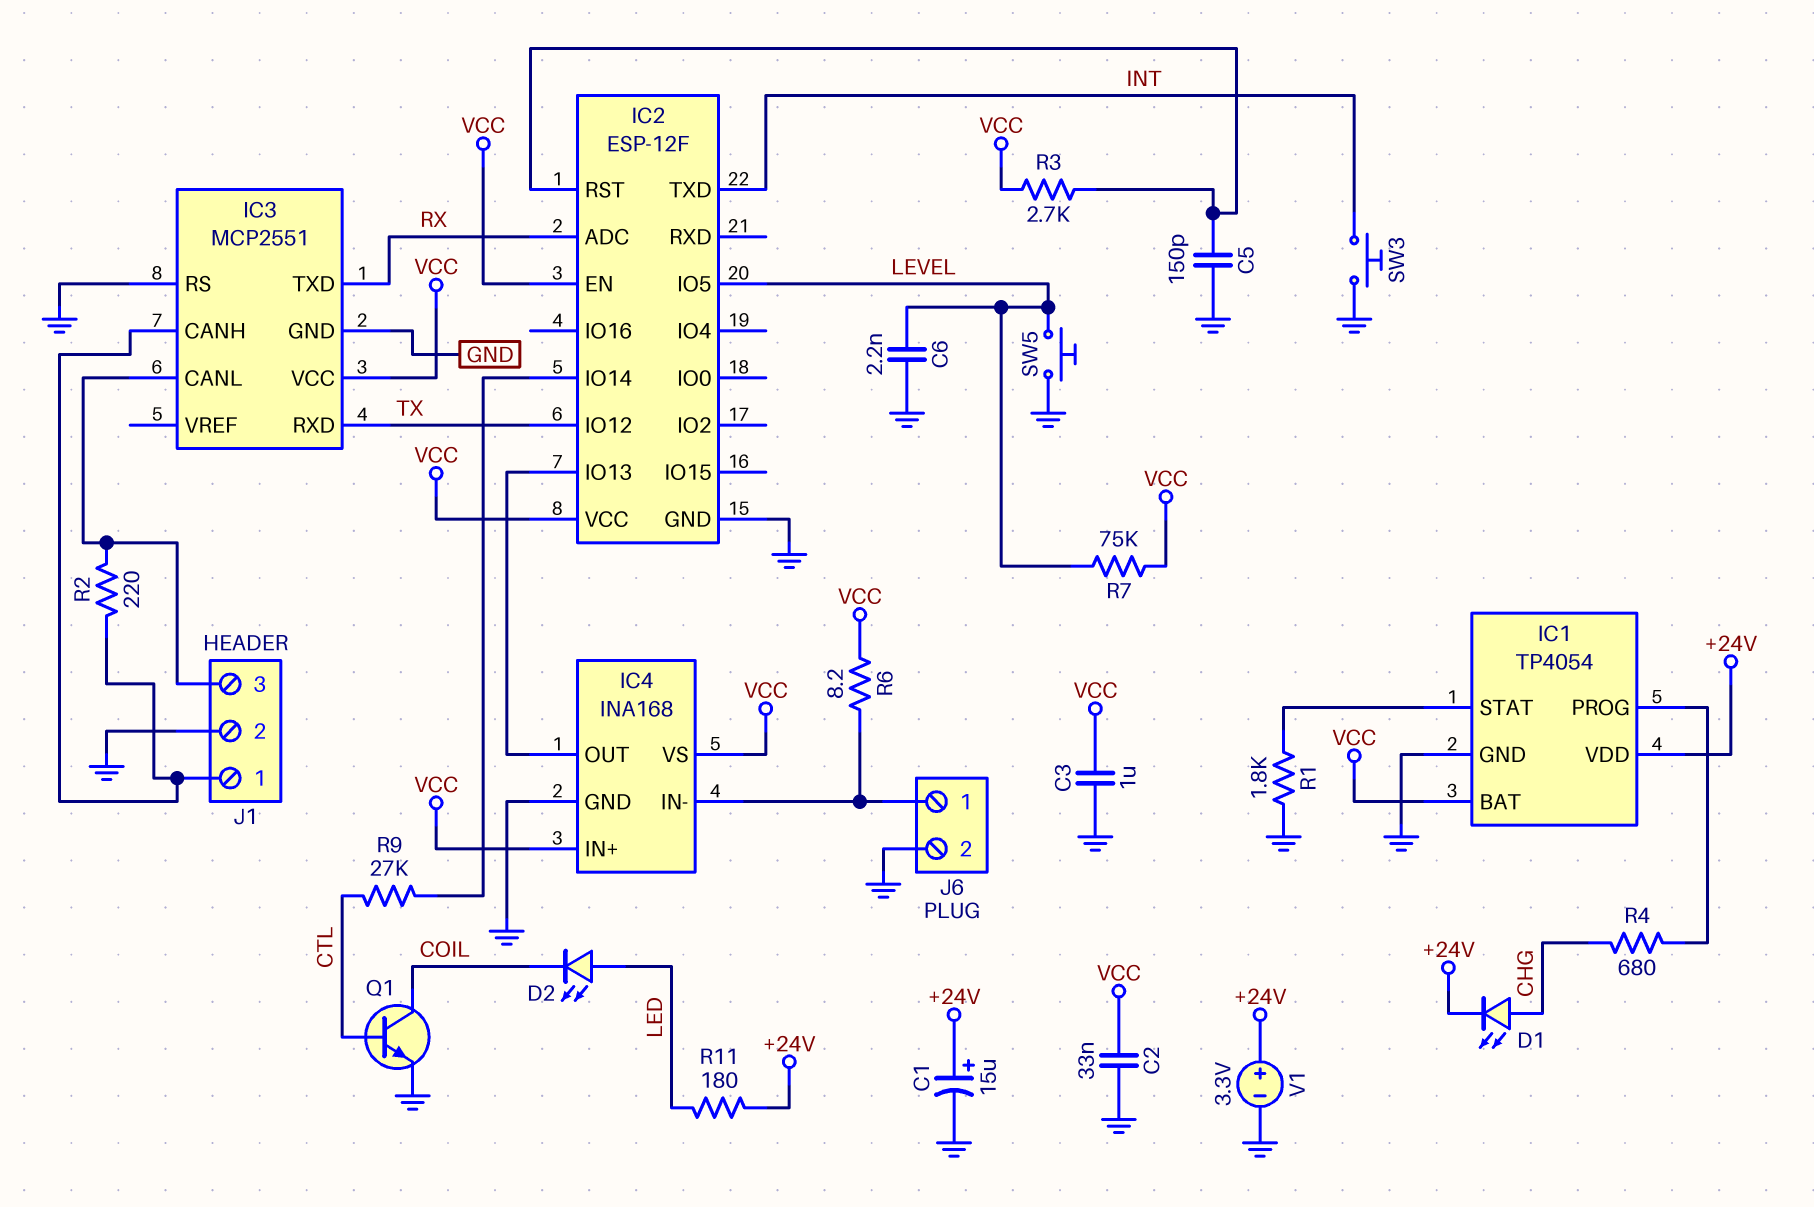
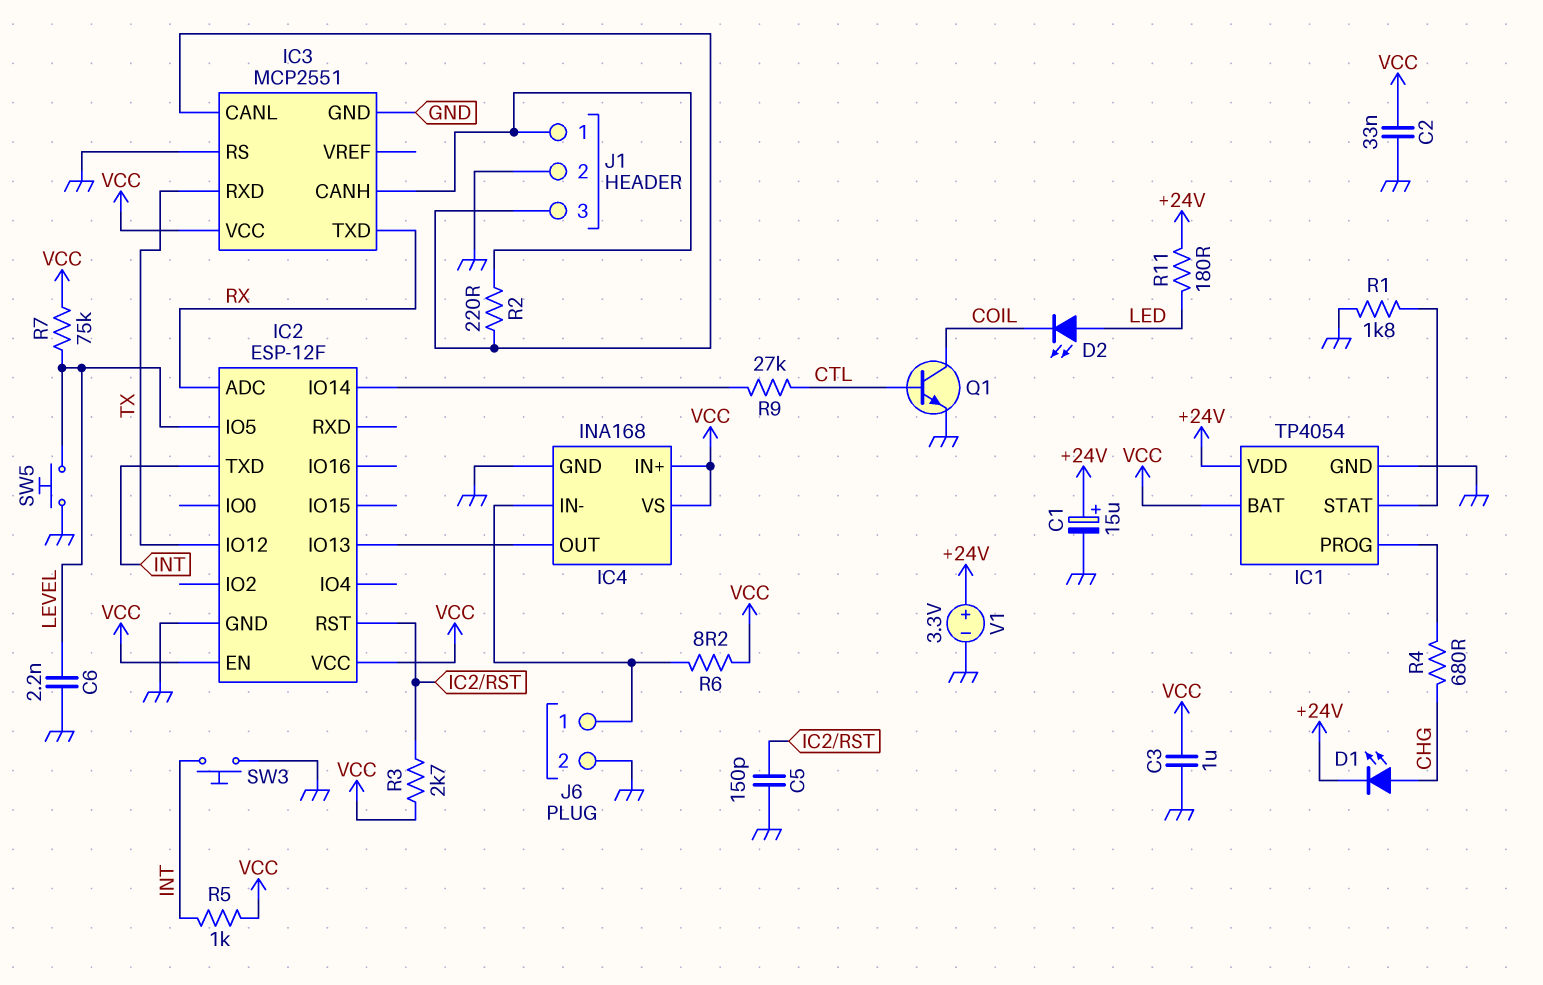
R5: none -> 1k (INT, VCC)

